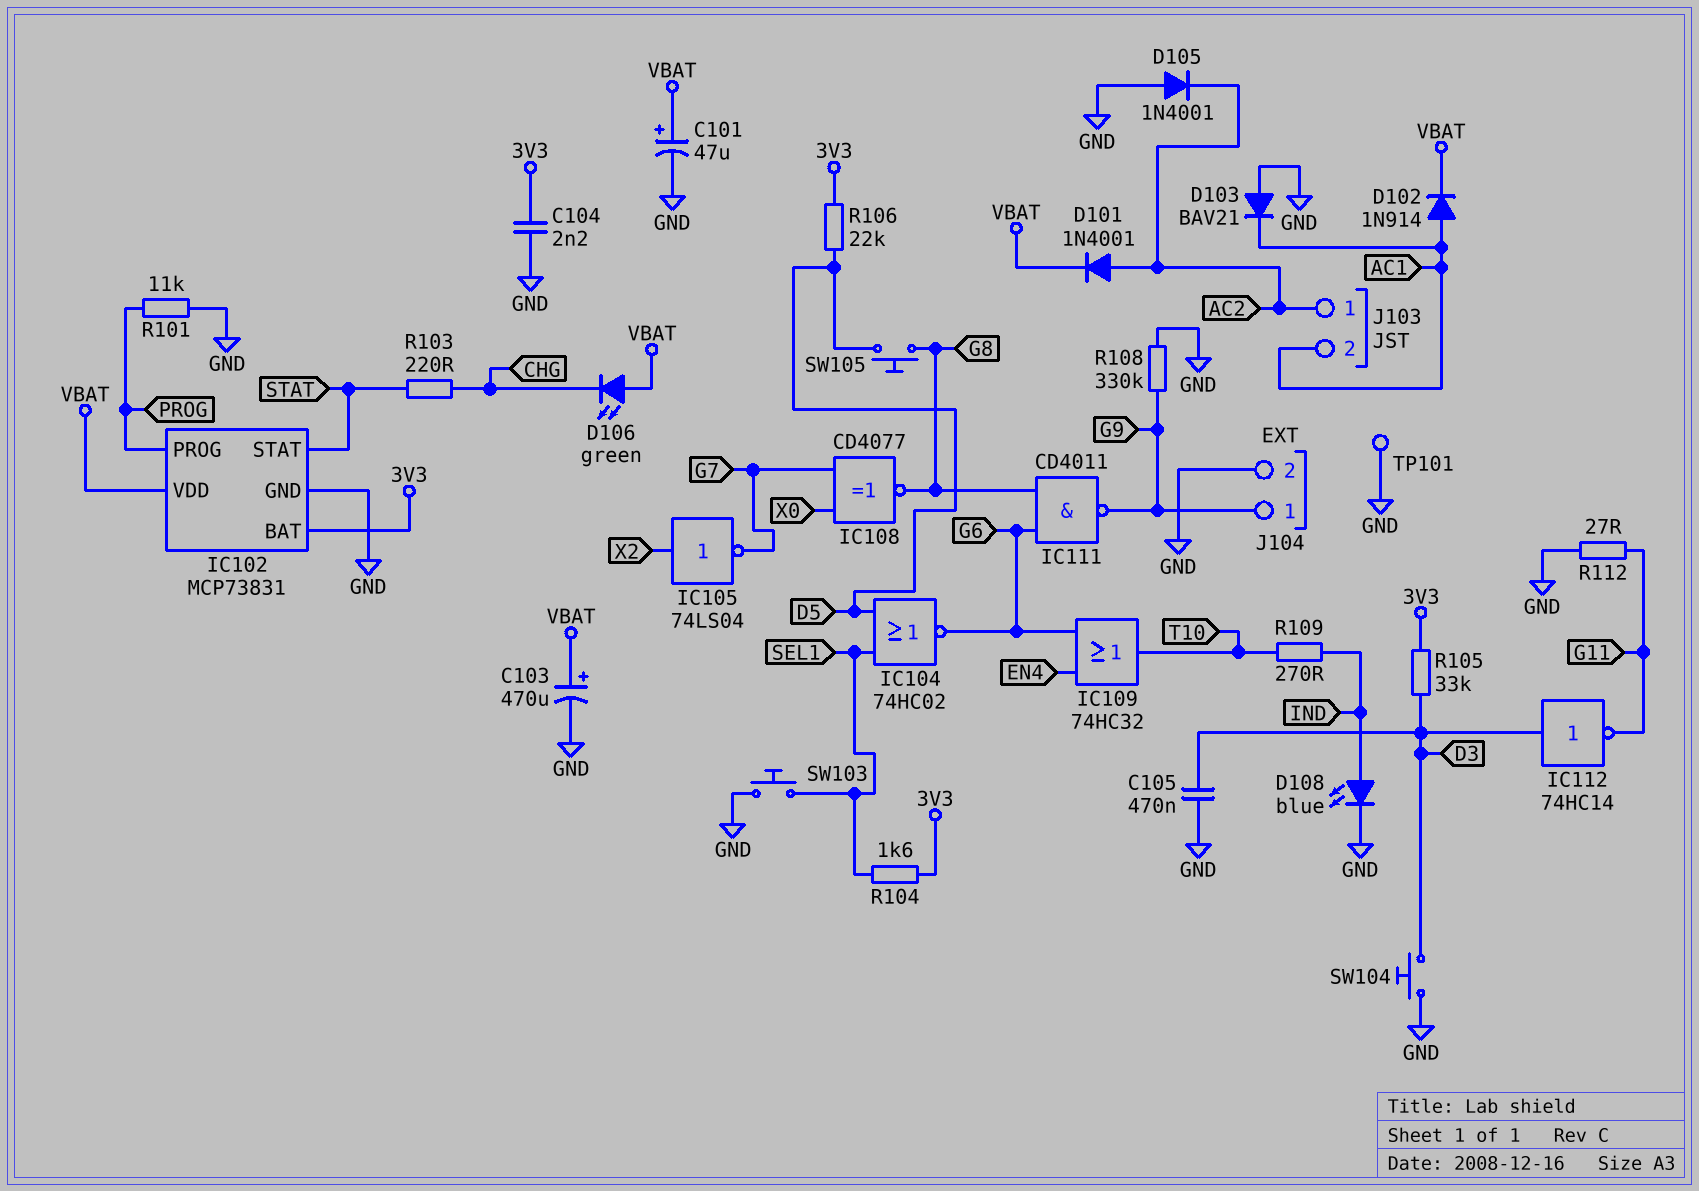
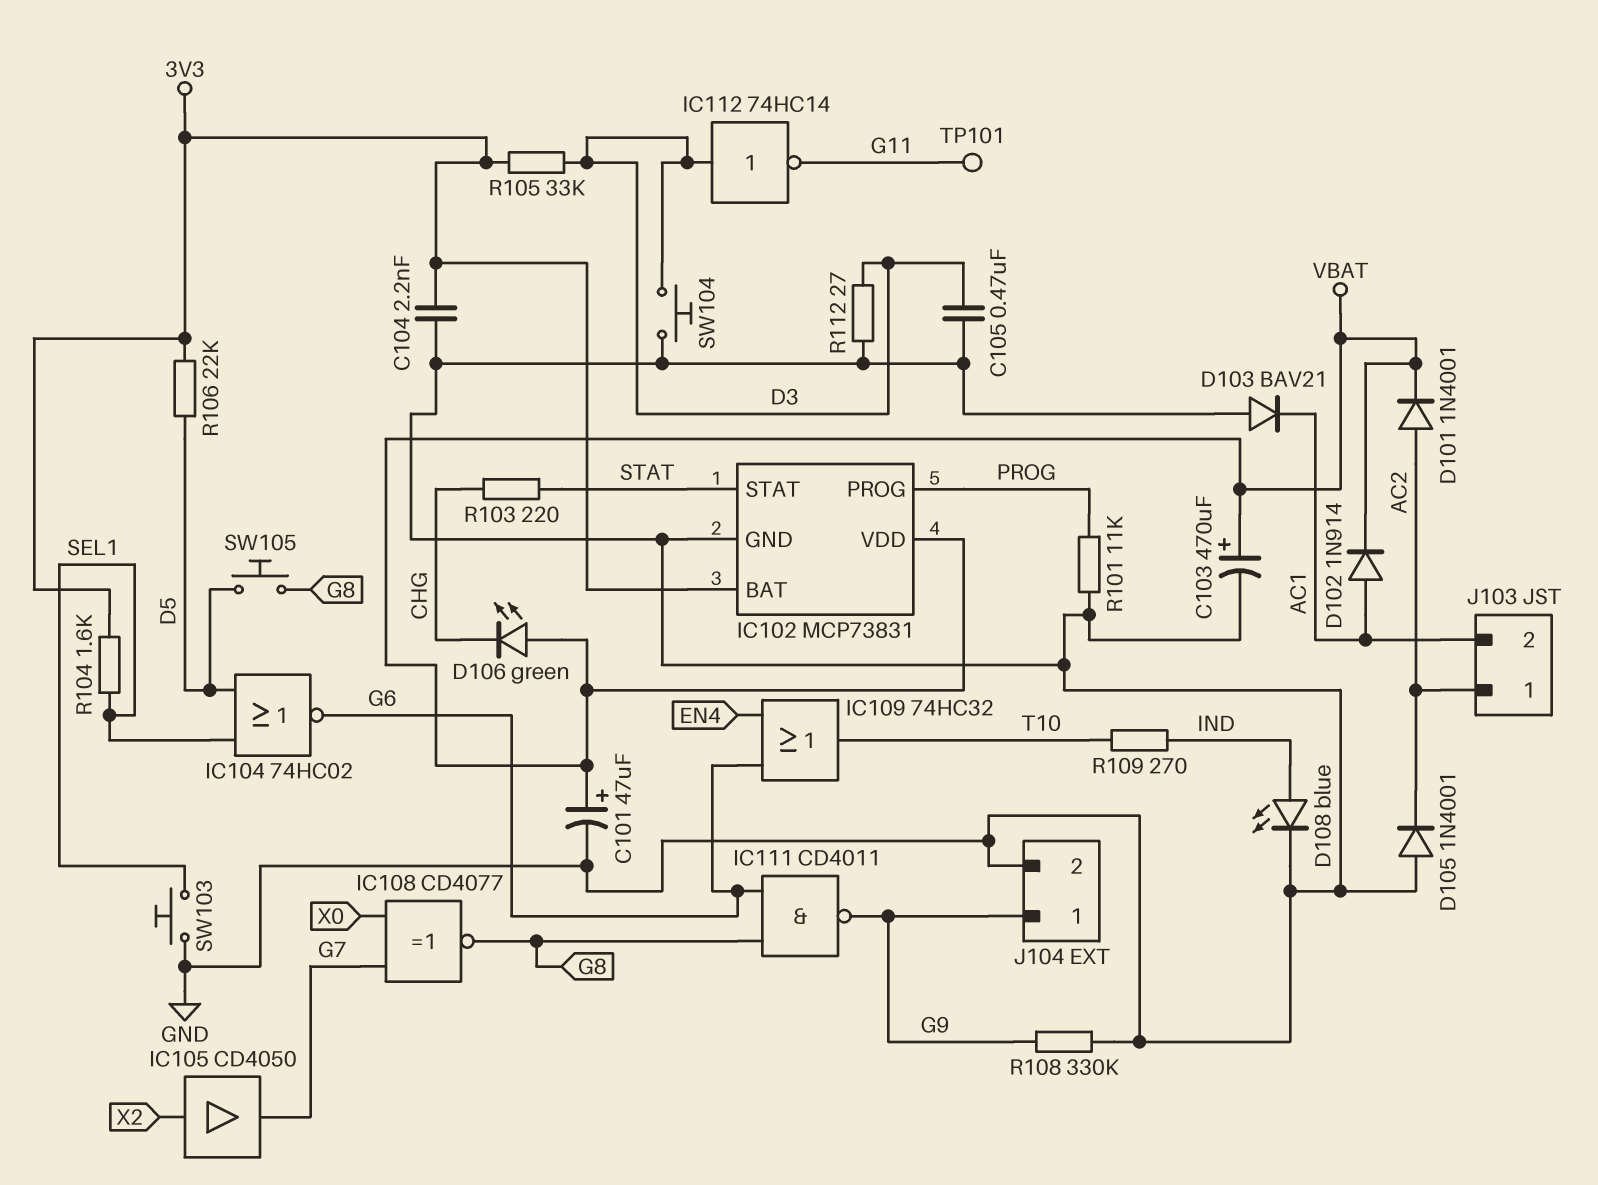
IC105: NOT 74LS04 (in X2, out G7) -> buffer CD4050 (in X2, out G7)
R112: 27 (G11, GND) -> 27 (D3, GND)
TP101: test point (GND) -> test point (G11)

